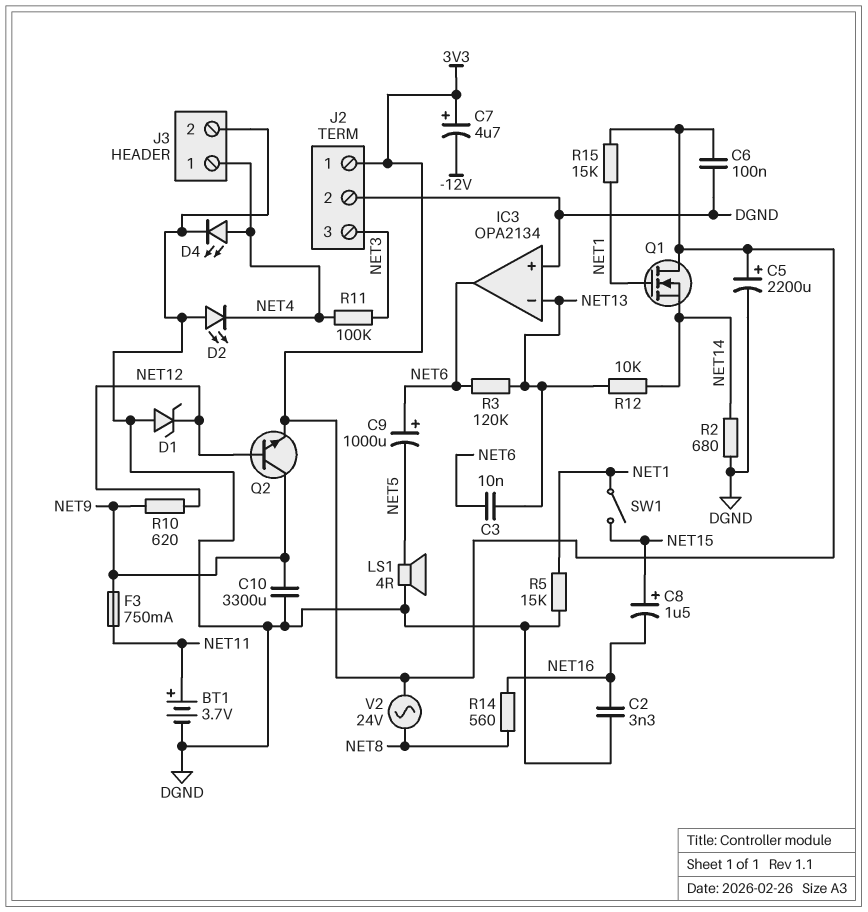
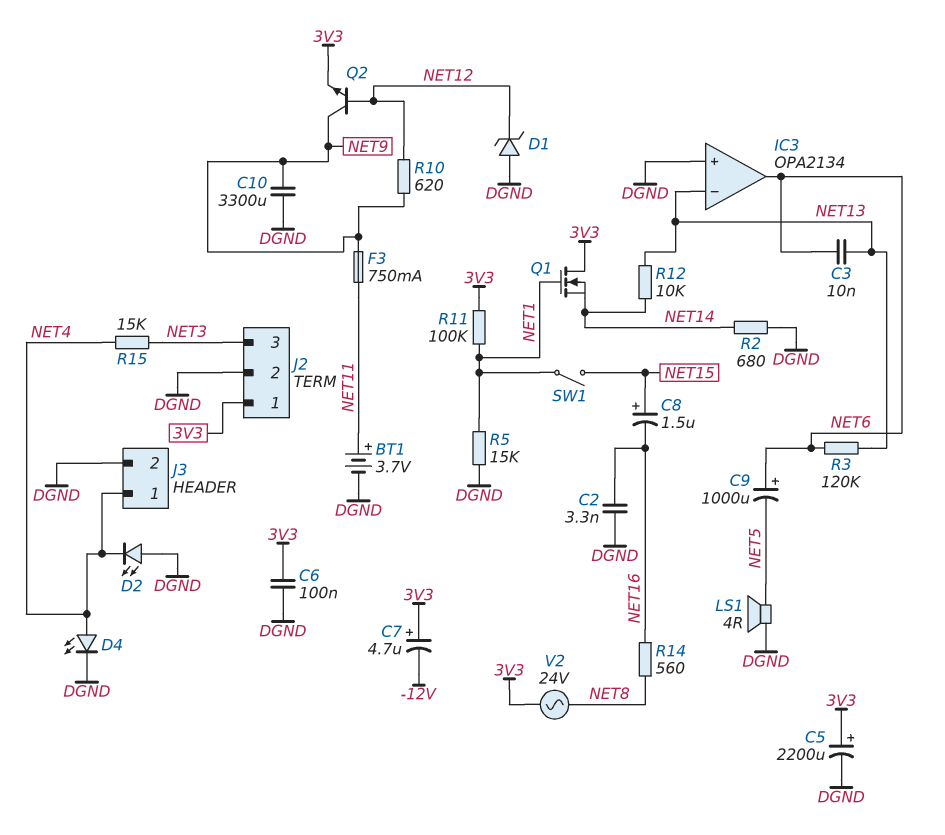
R11: 100k (NET3, NET4) -> 100k (3V3, NET1)
R15: 15k (3V3, NET1) -> 15k (NET3, NET4)

